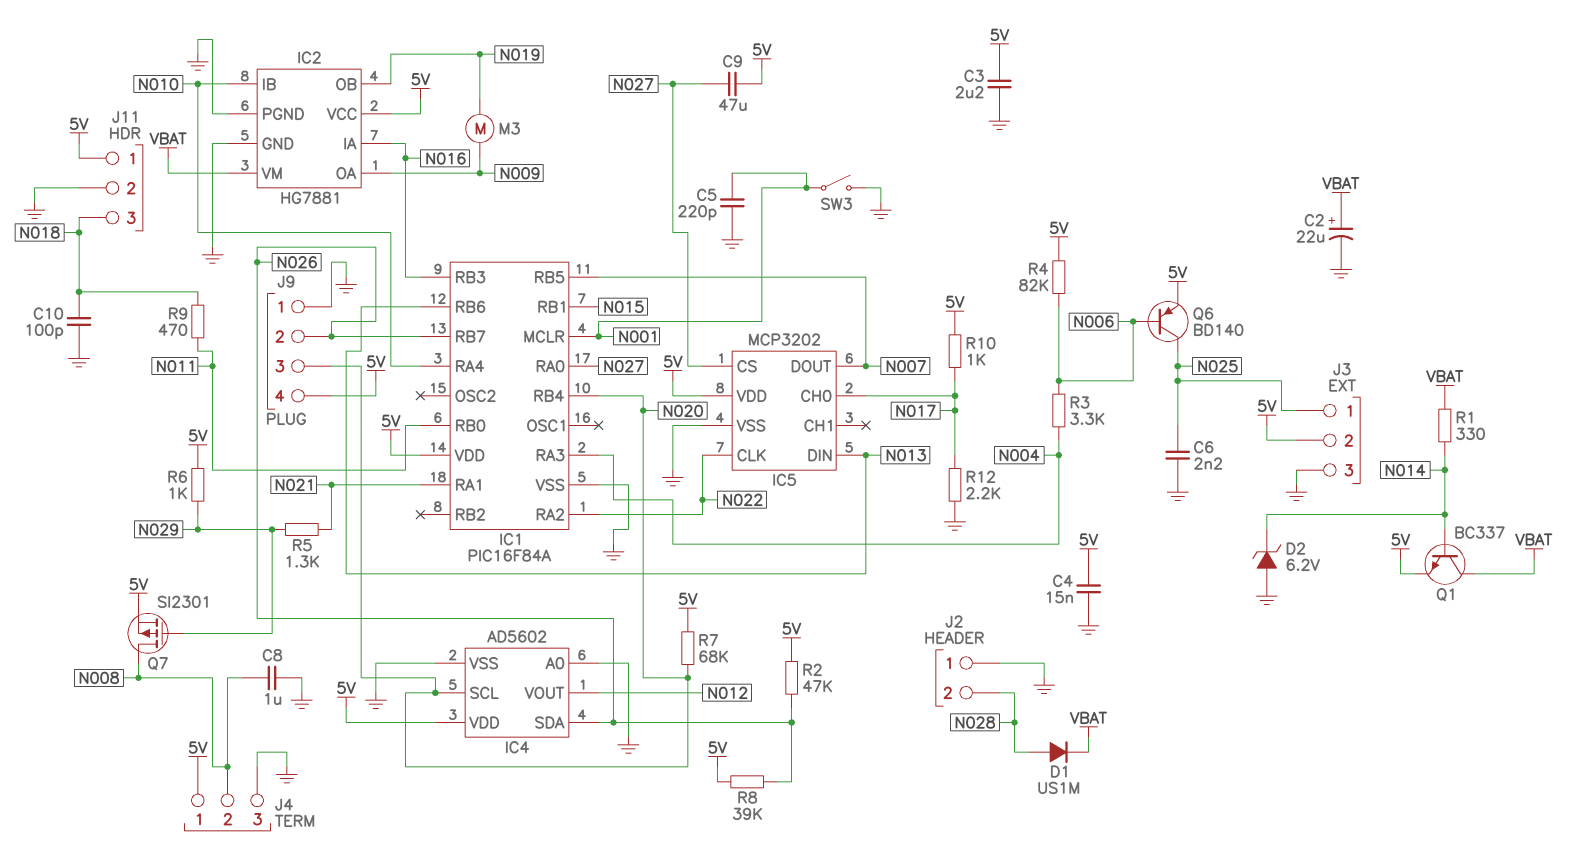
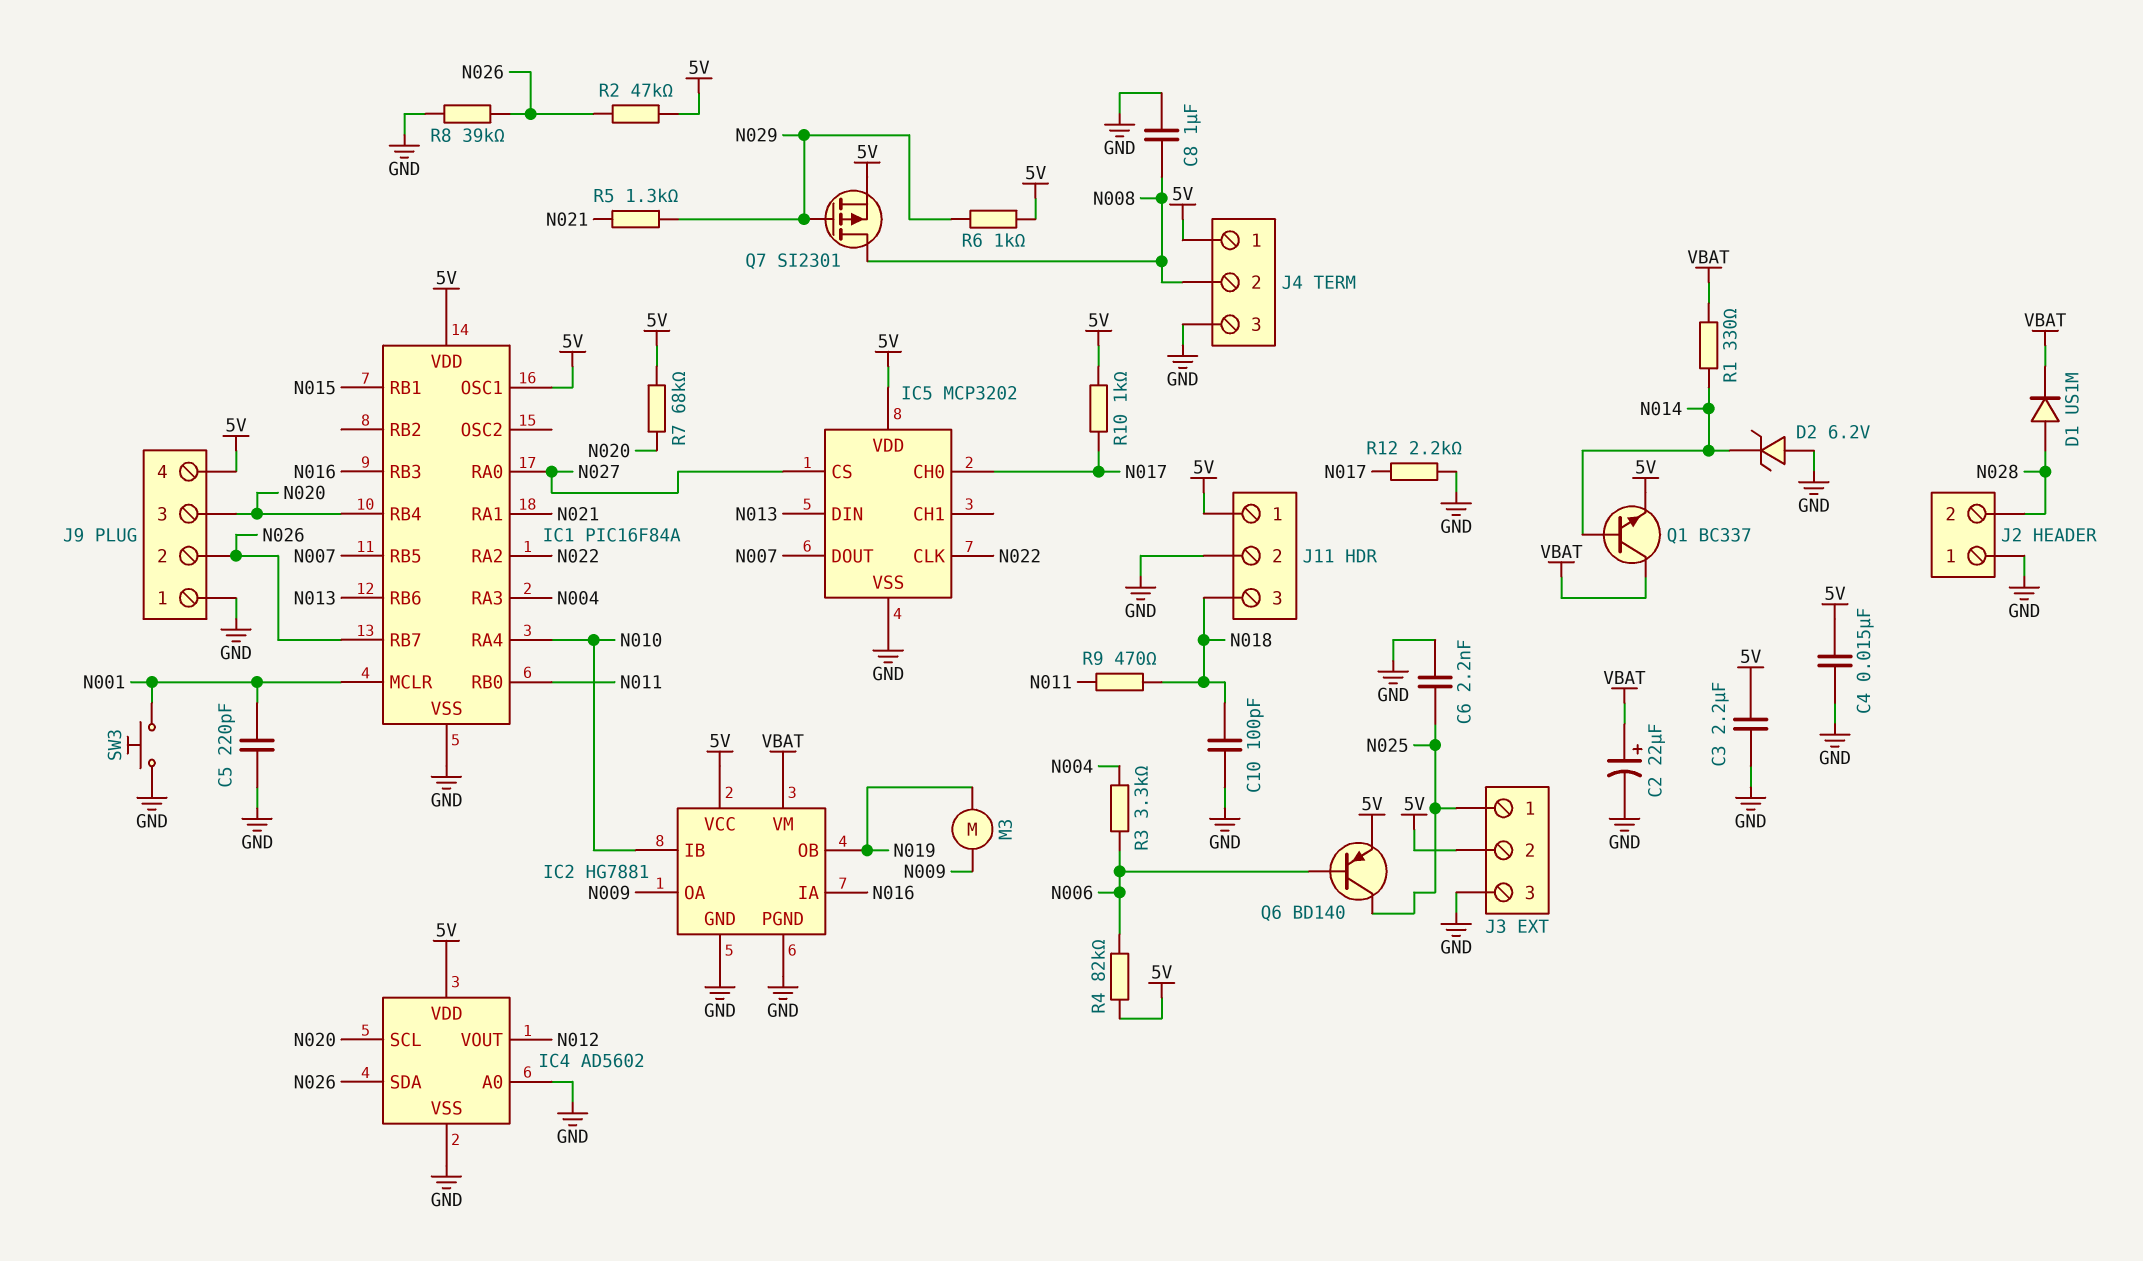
C9: 47uF (5V, N027) -> none
IC1 pin OSC1: none -> 5V
R8: 39k (5V, N026) -> 39k (GND, N026)
SW3: switch (GND, N001) -> button (GND, N001)

